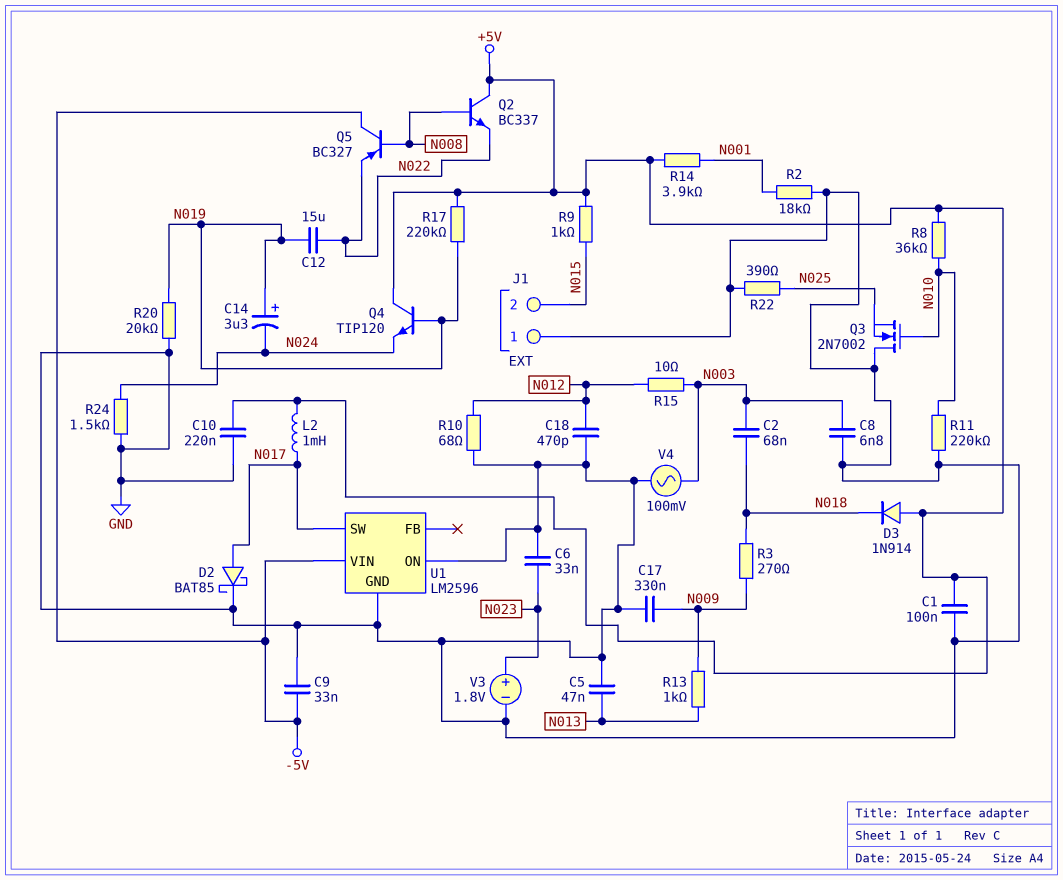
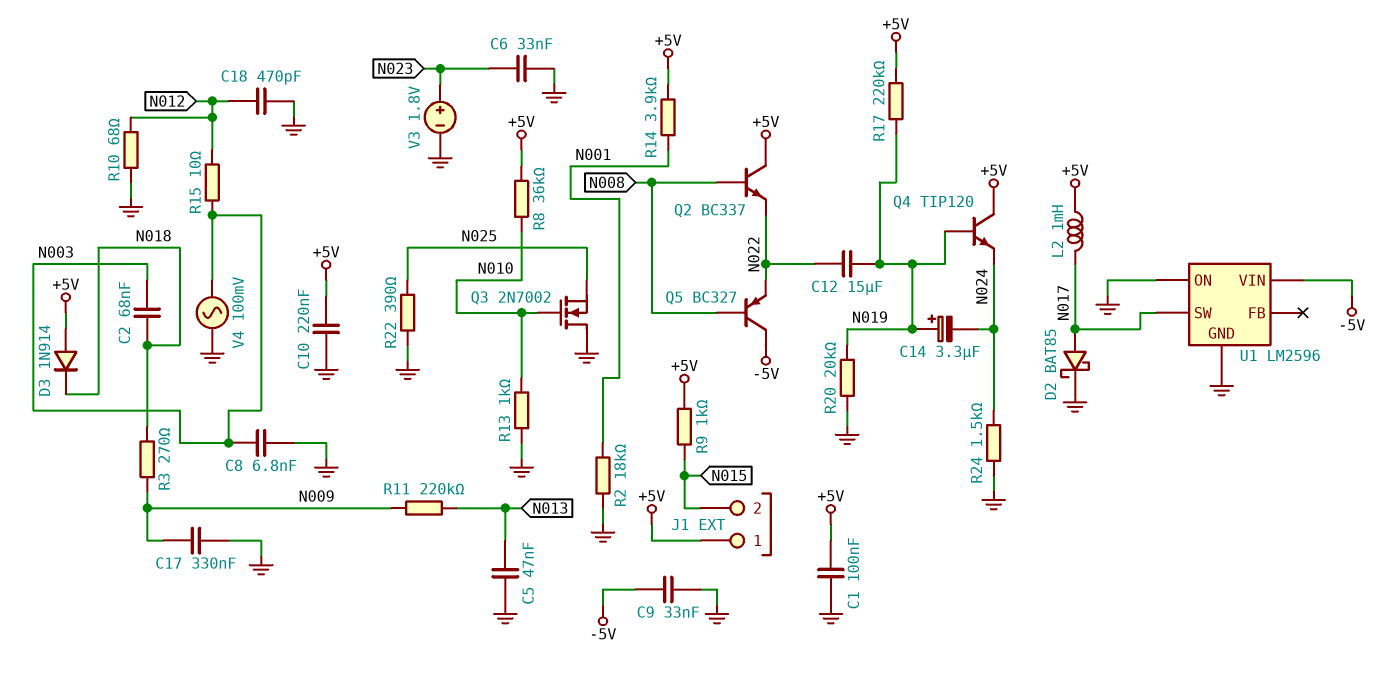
J1 pin 1: GND -> +5V
R11: 220k (GND, N010) -> 220k (N009, N013)
R13: 1k (N009, N013) -> 1k (GND, N010)

